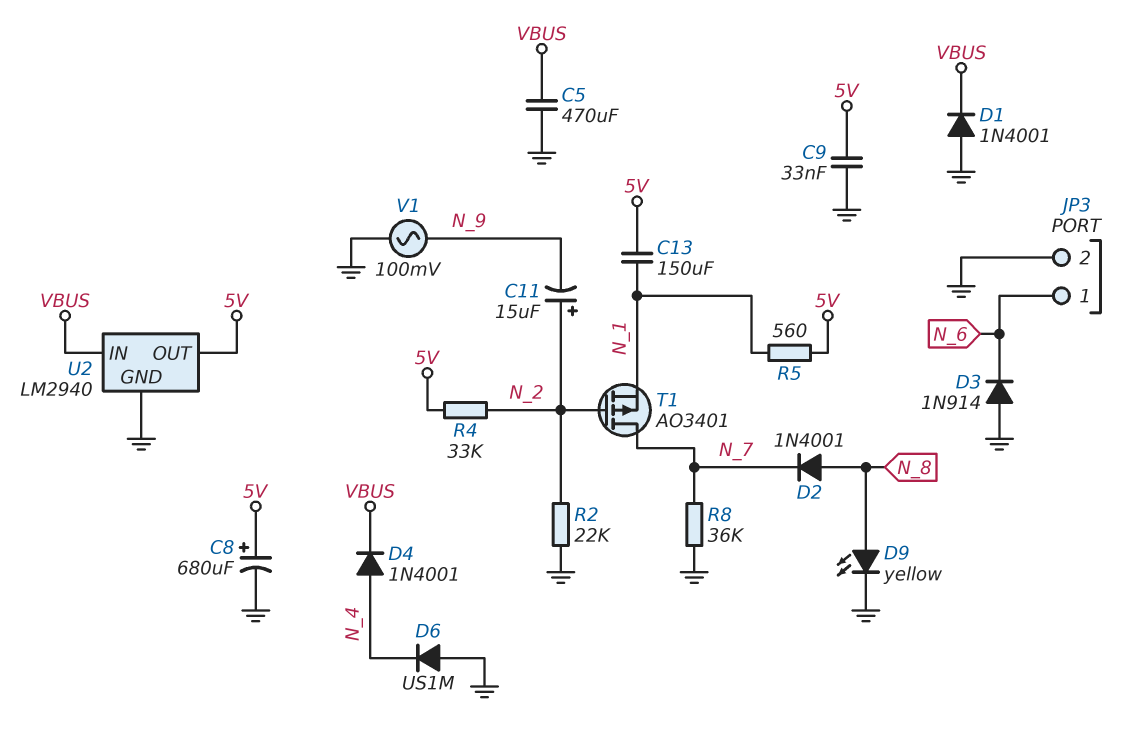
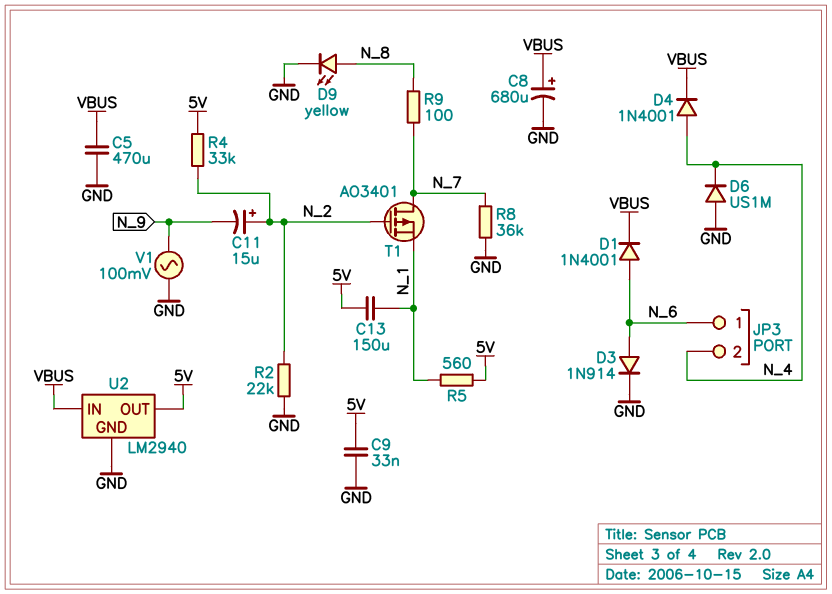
C8: 680uF (plus 5V, minus GND) -> 680uF (plus VBUS, minus GND)
D1: diode 1N4001 (A GND, K VBUS) -> diode 1N4001 (A N_6, K VBUS)
D2: diode 1N4001 (A N_8, K N_7) -> none
D3: diode 1N914 (A GND, K N_6) -> diode 1N914 (A N_6, K GND)
JP3 pin 2: GND -> N_4
R9: none -> 100 (N_7, N_8)

